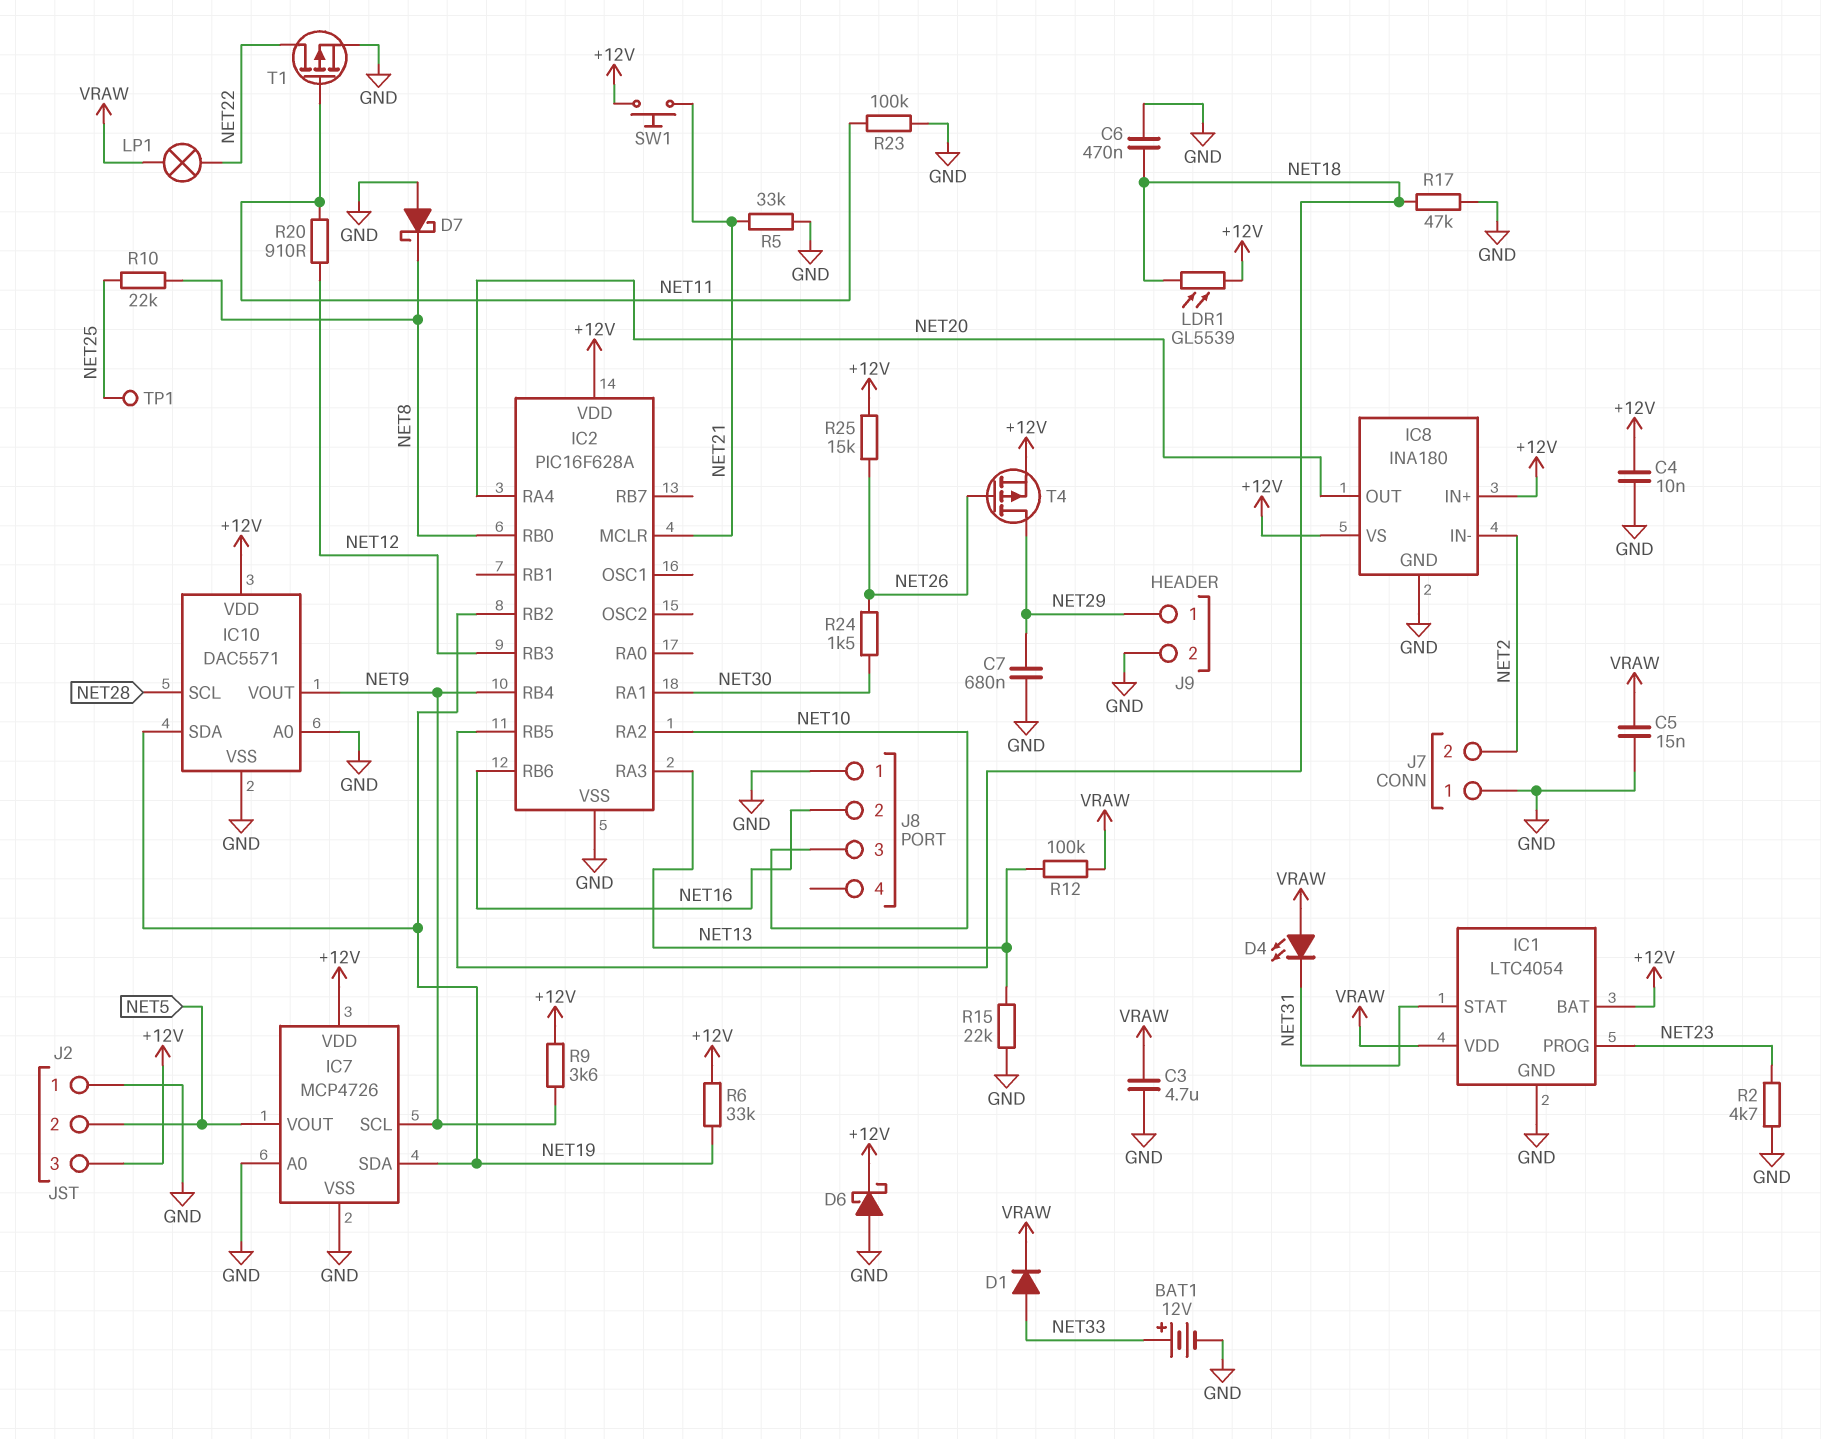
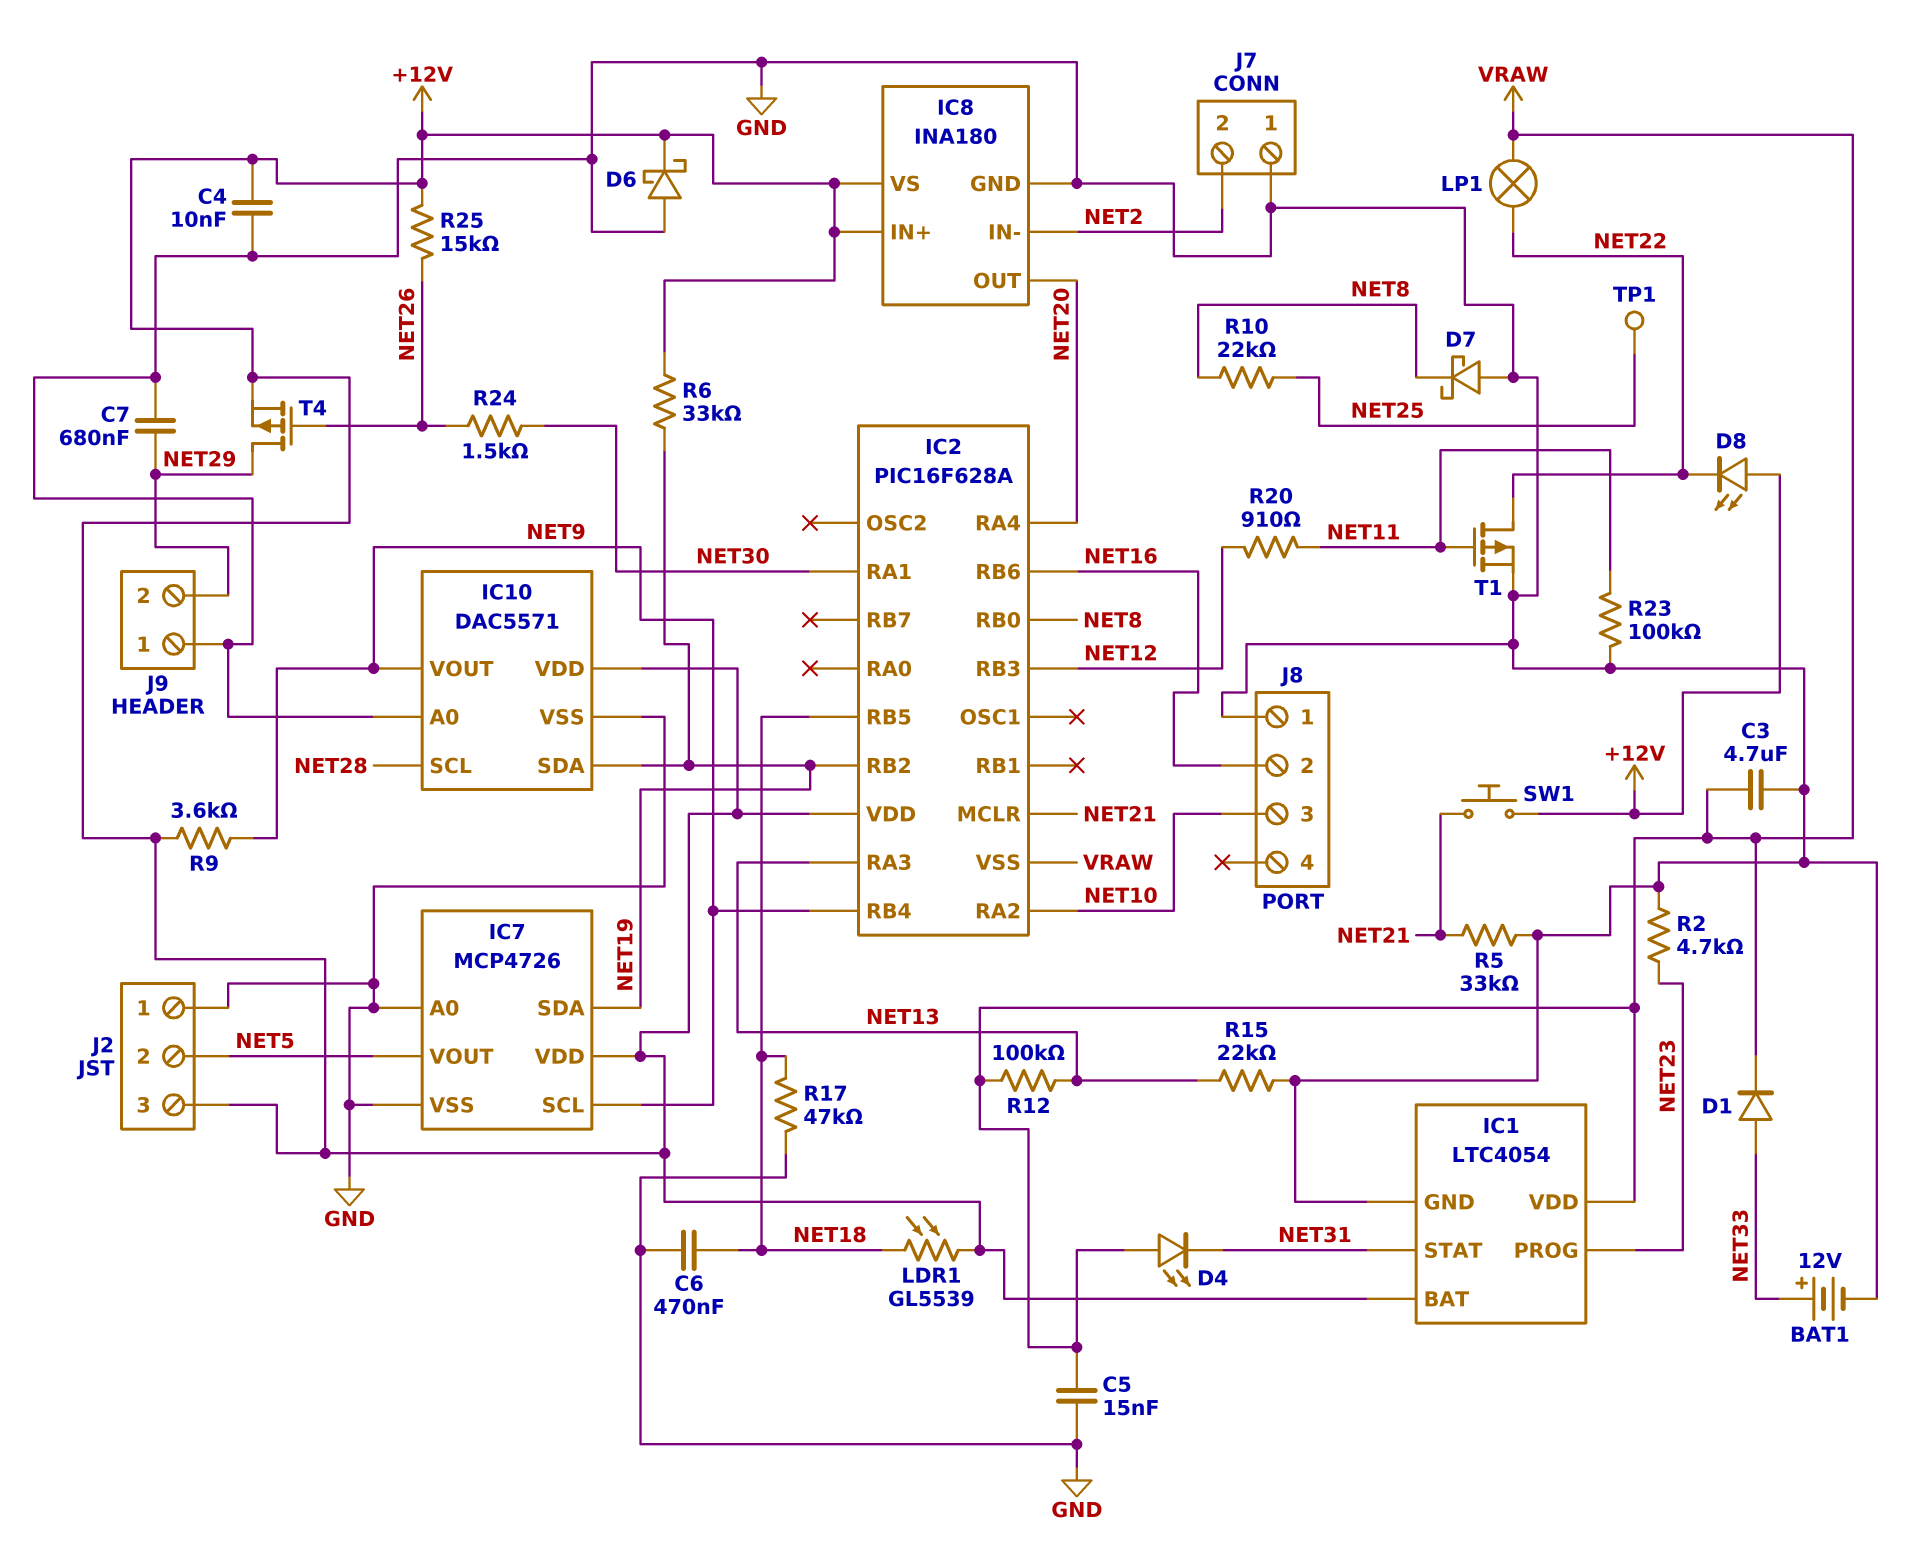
D8: none -> LED (A +12V, K NET22)
IC2 pin VSS: GND -> VRAW
J9 pin 1: NET29 -> GND
J9 pin 2: GND -> NET29

